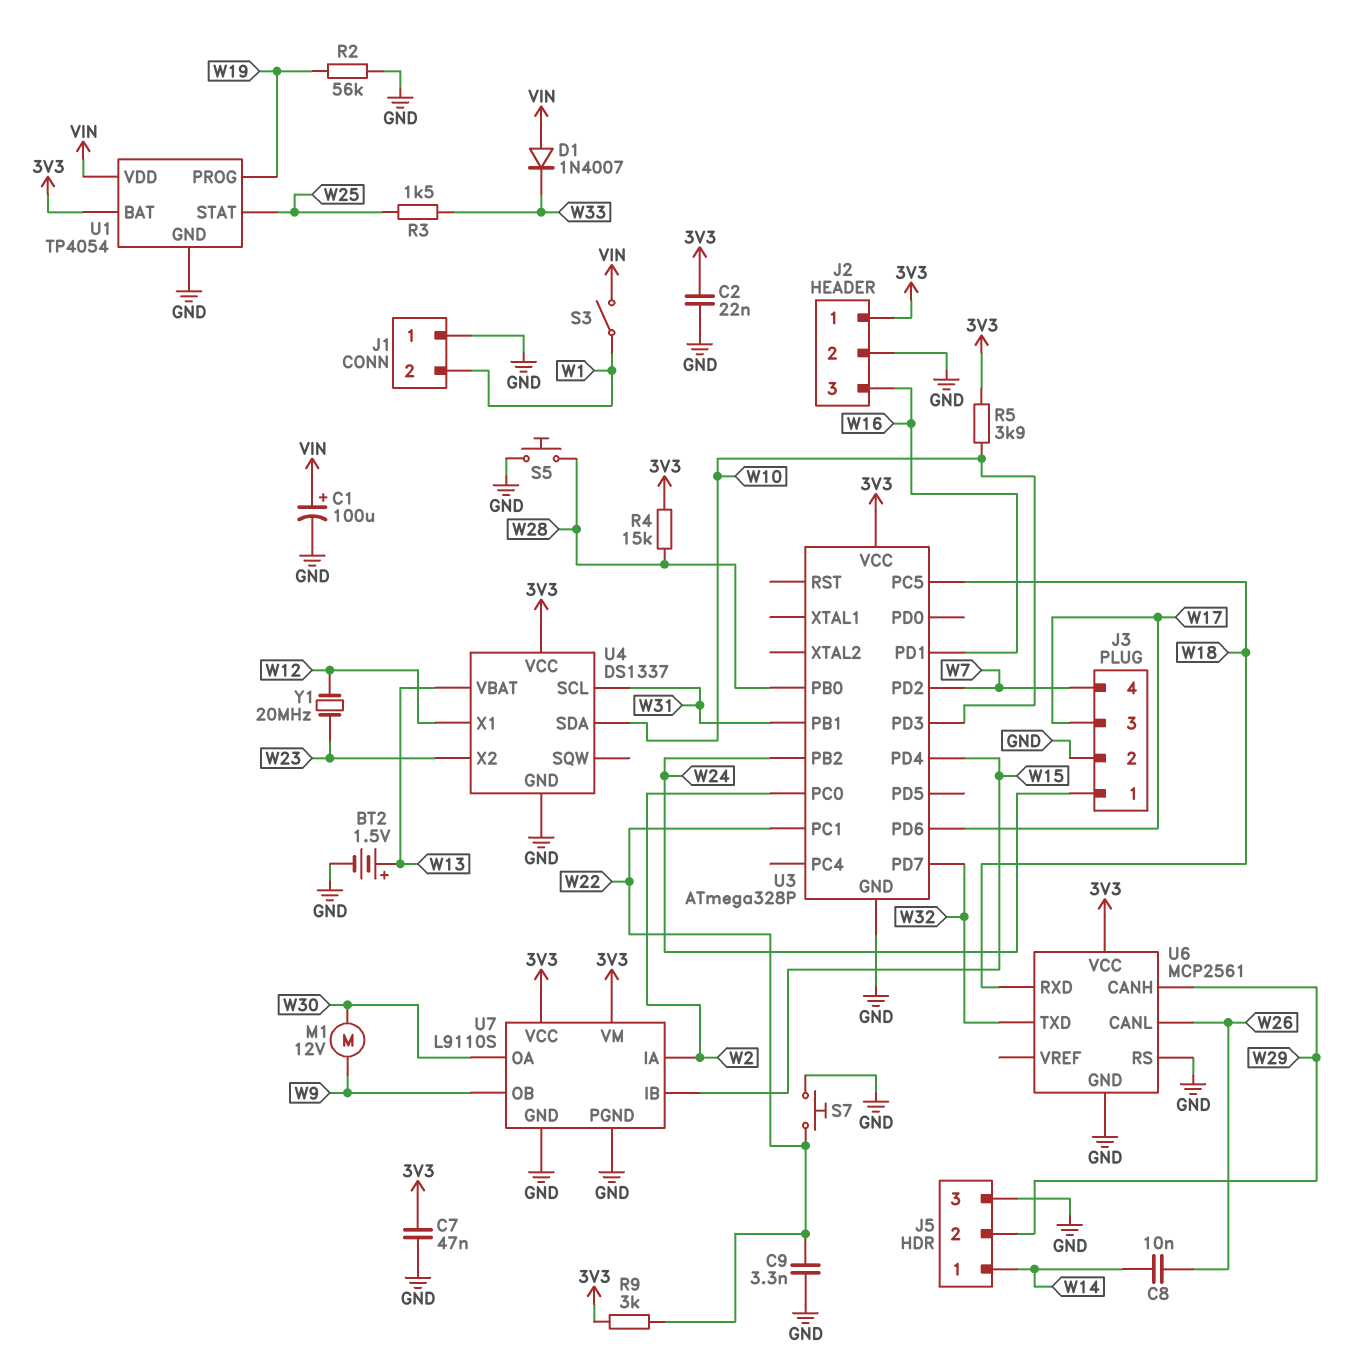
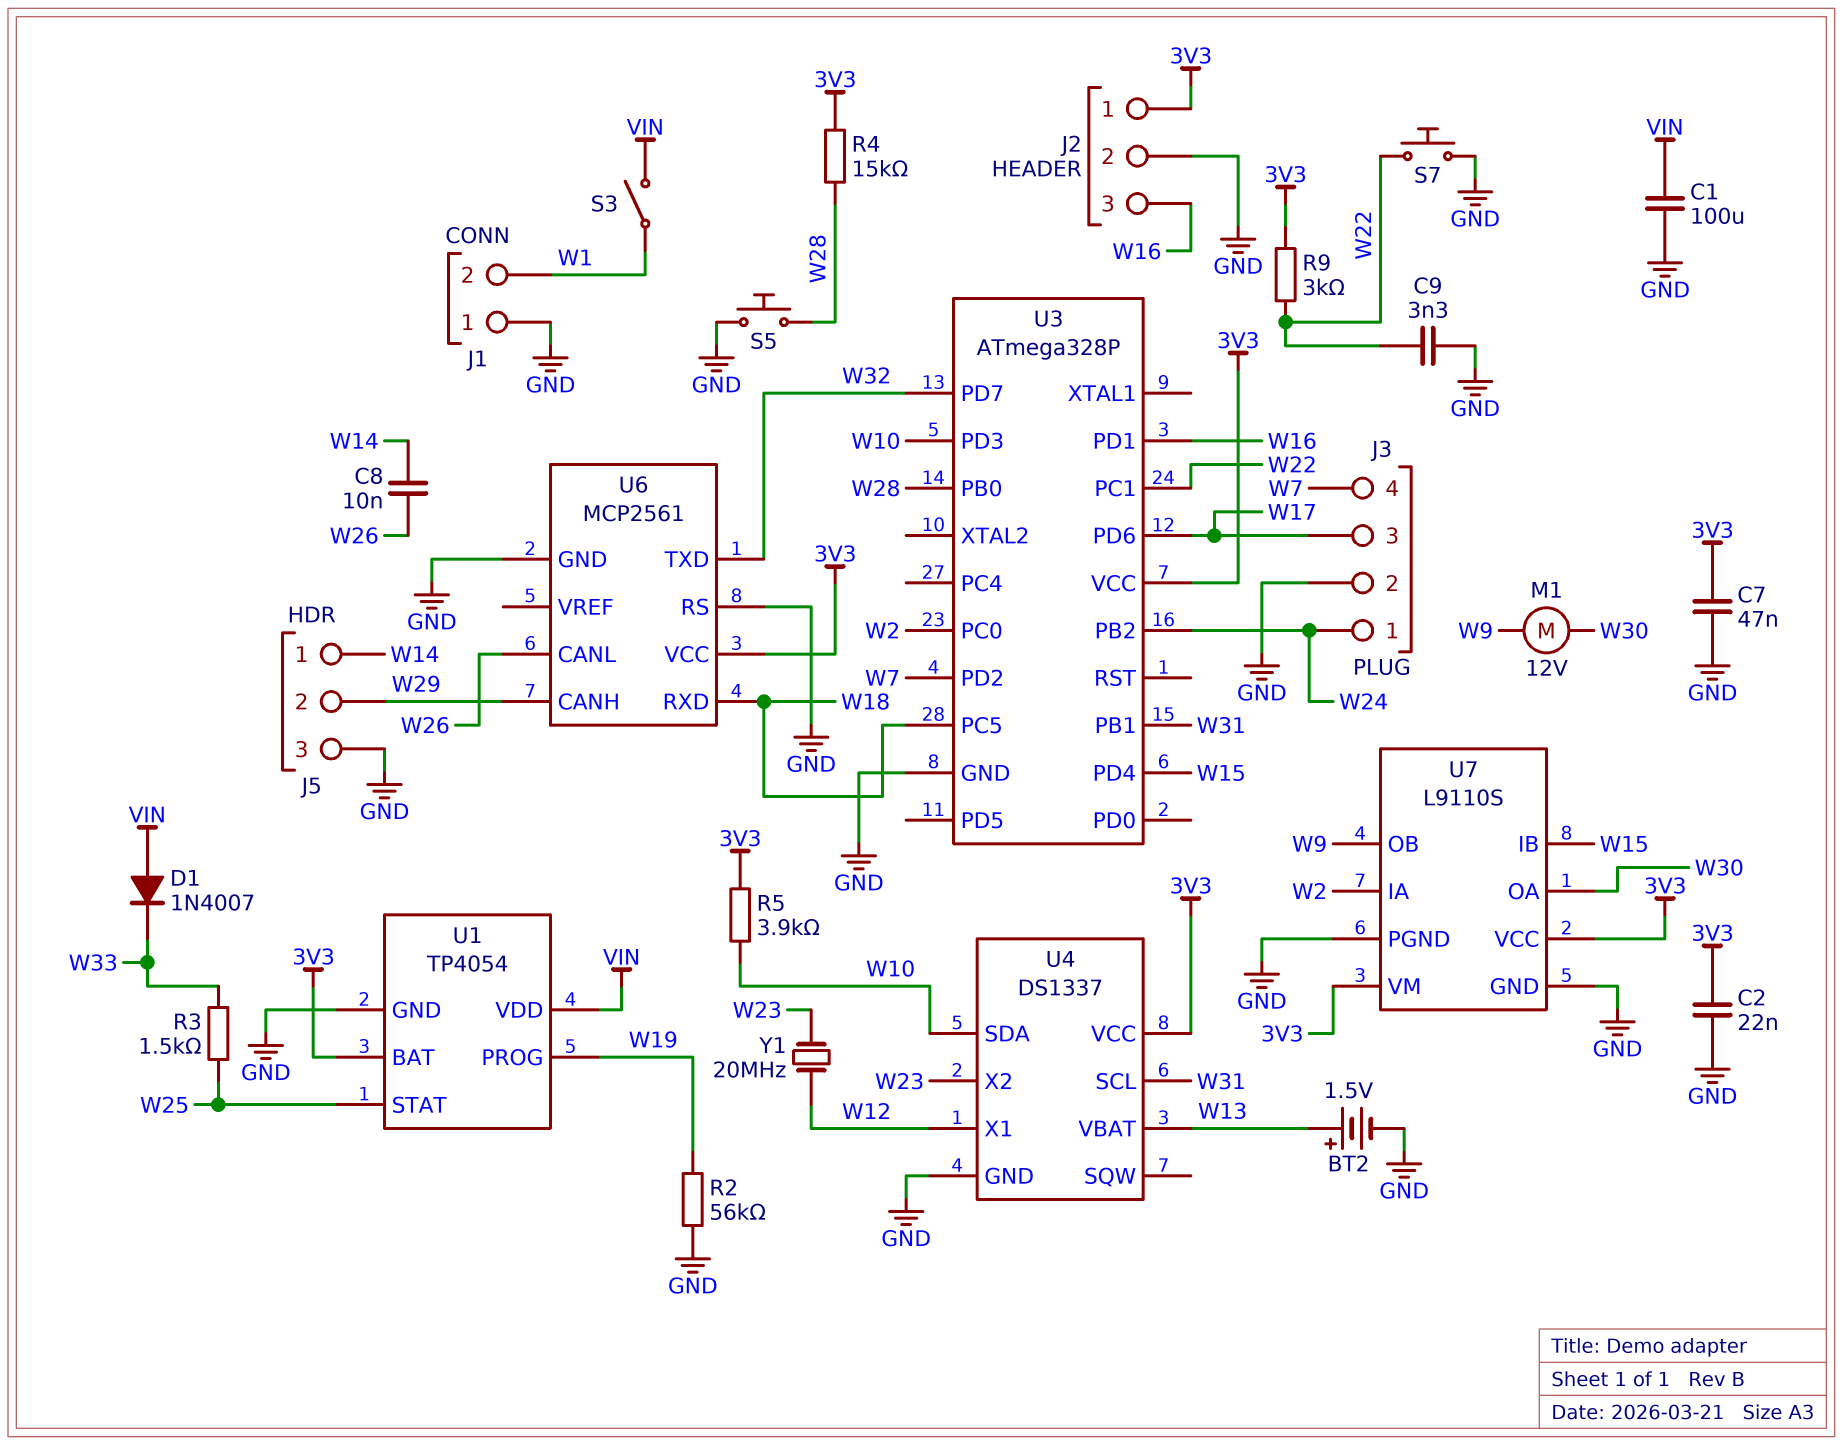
C1: 100uF (plus VIN, minus GND) -> 100uF (GND, VIN)

